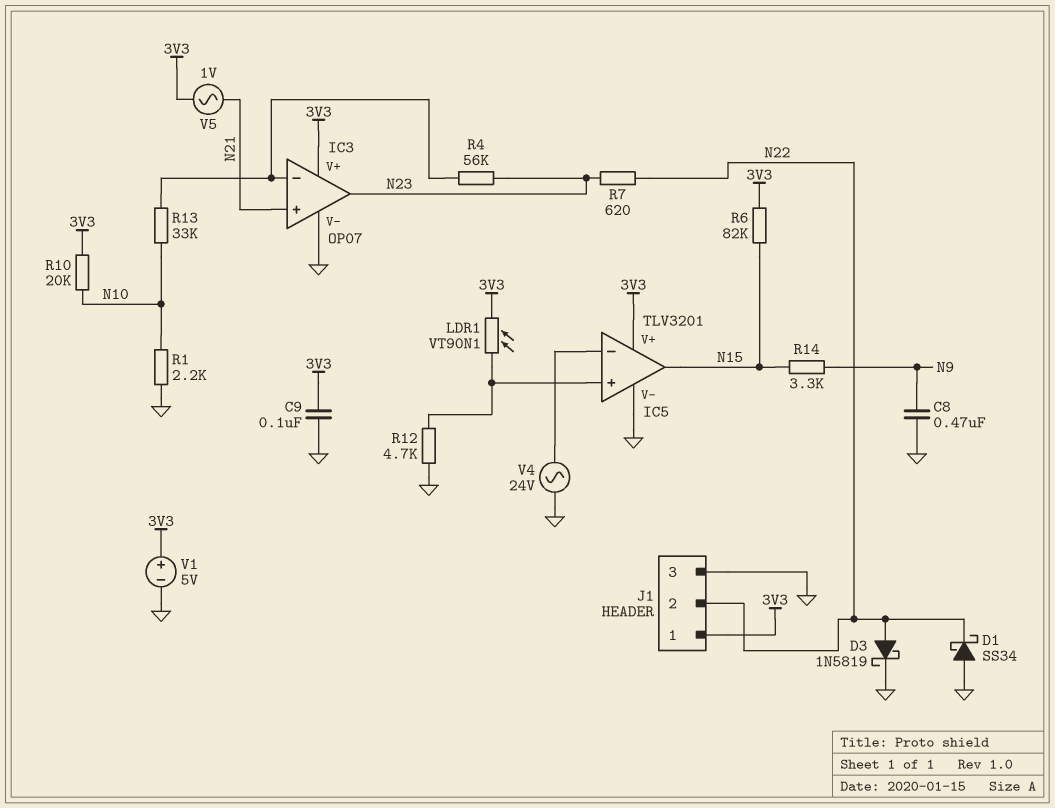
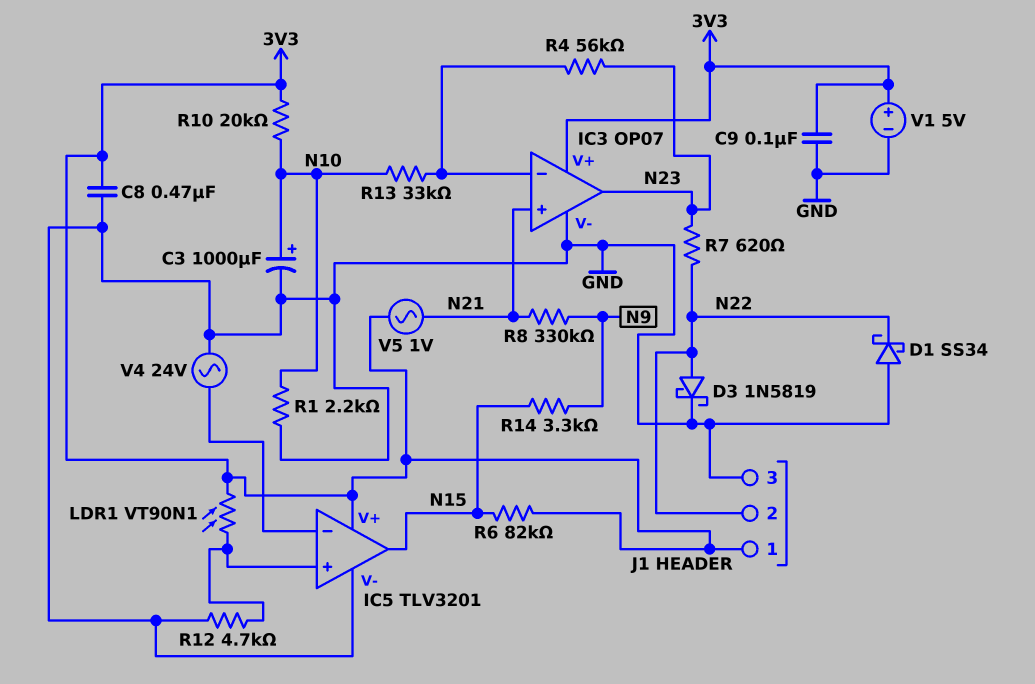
C3: none -> 1000uF (plus N10, minus GND)
C8: 470nF (GND, N9) -> 470nF (3V3, GND)
R8: none -> 330k (N9, N21)

